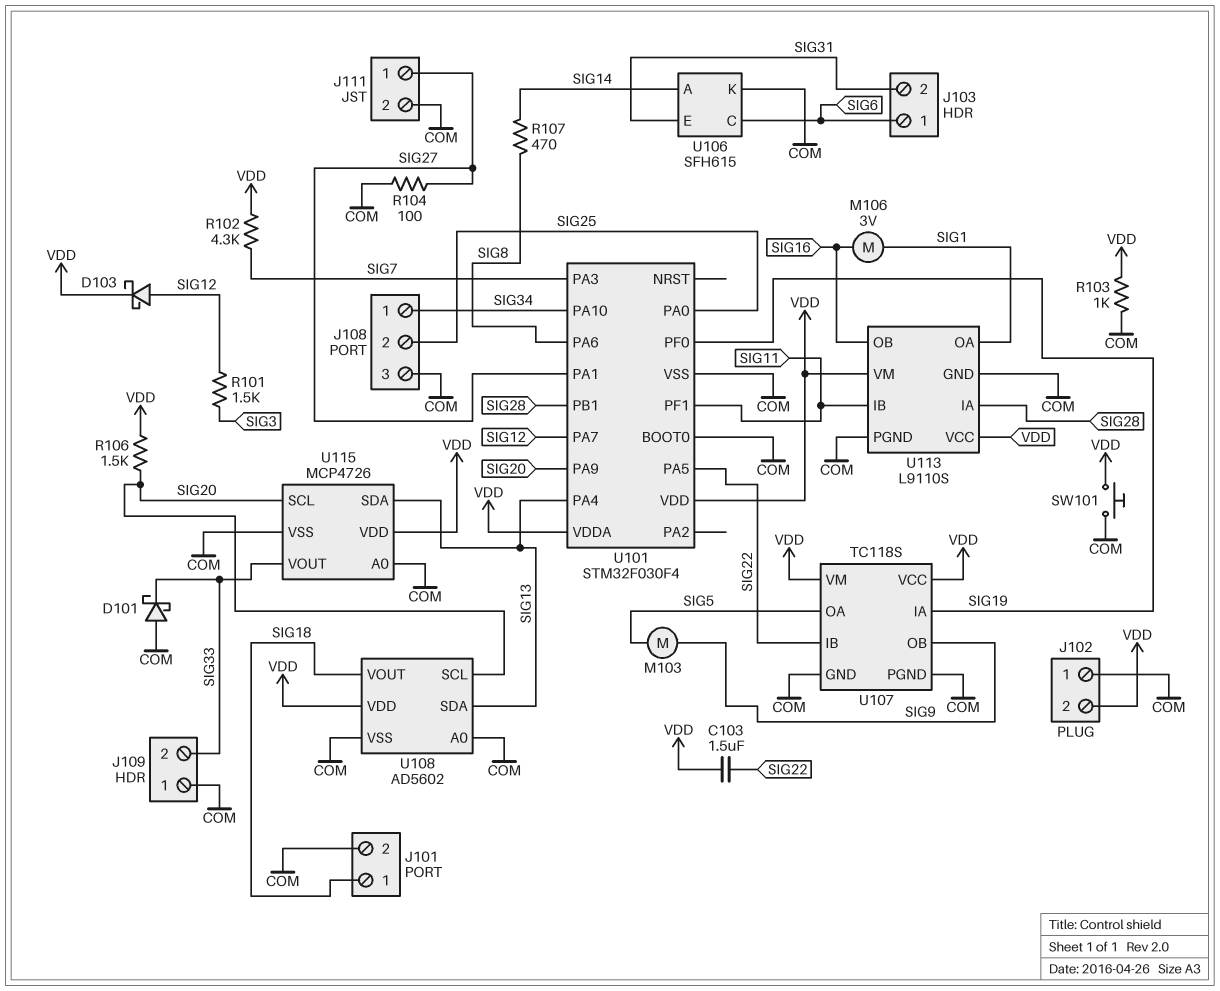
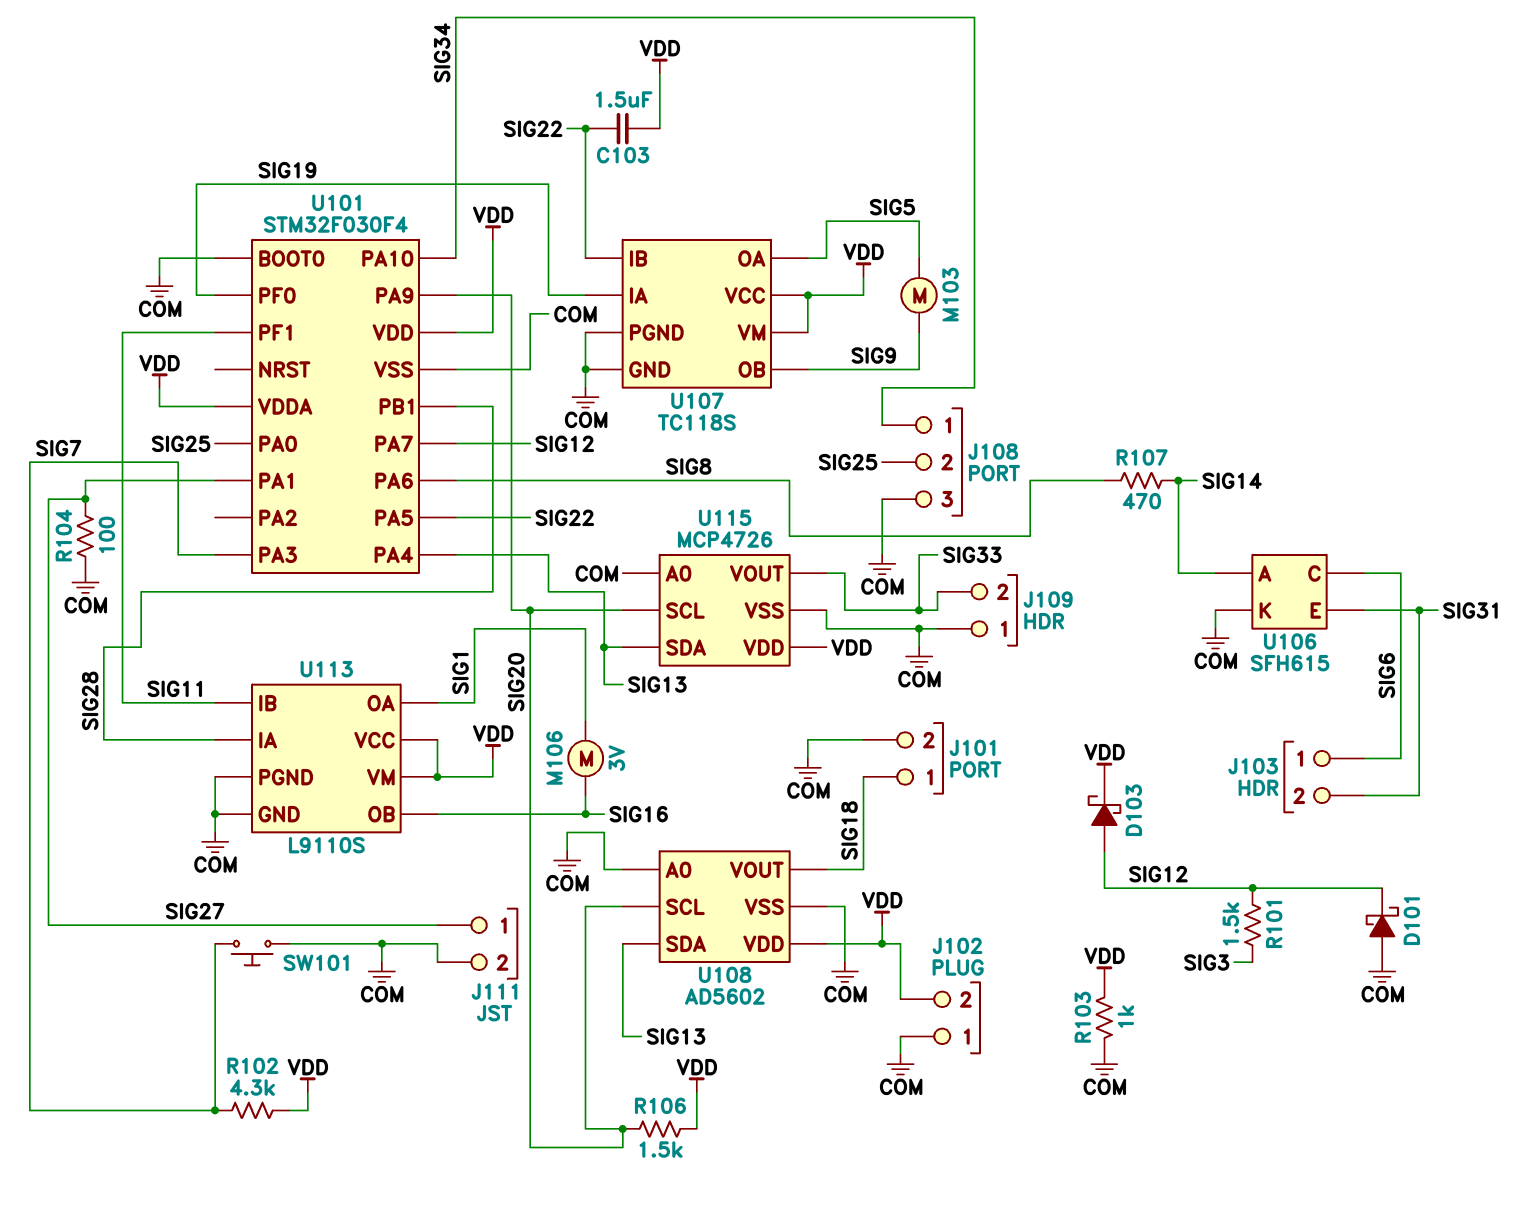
D101: schottky (A COM, K SIG33) -> schottky (A COM, K SIG12)
SW101: button (COM, VDD) -> button (COM, SIG7)

